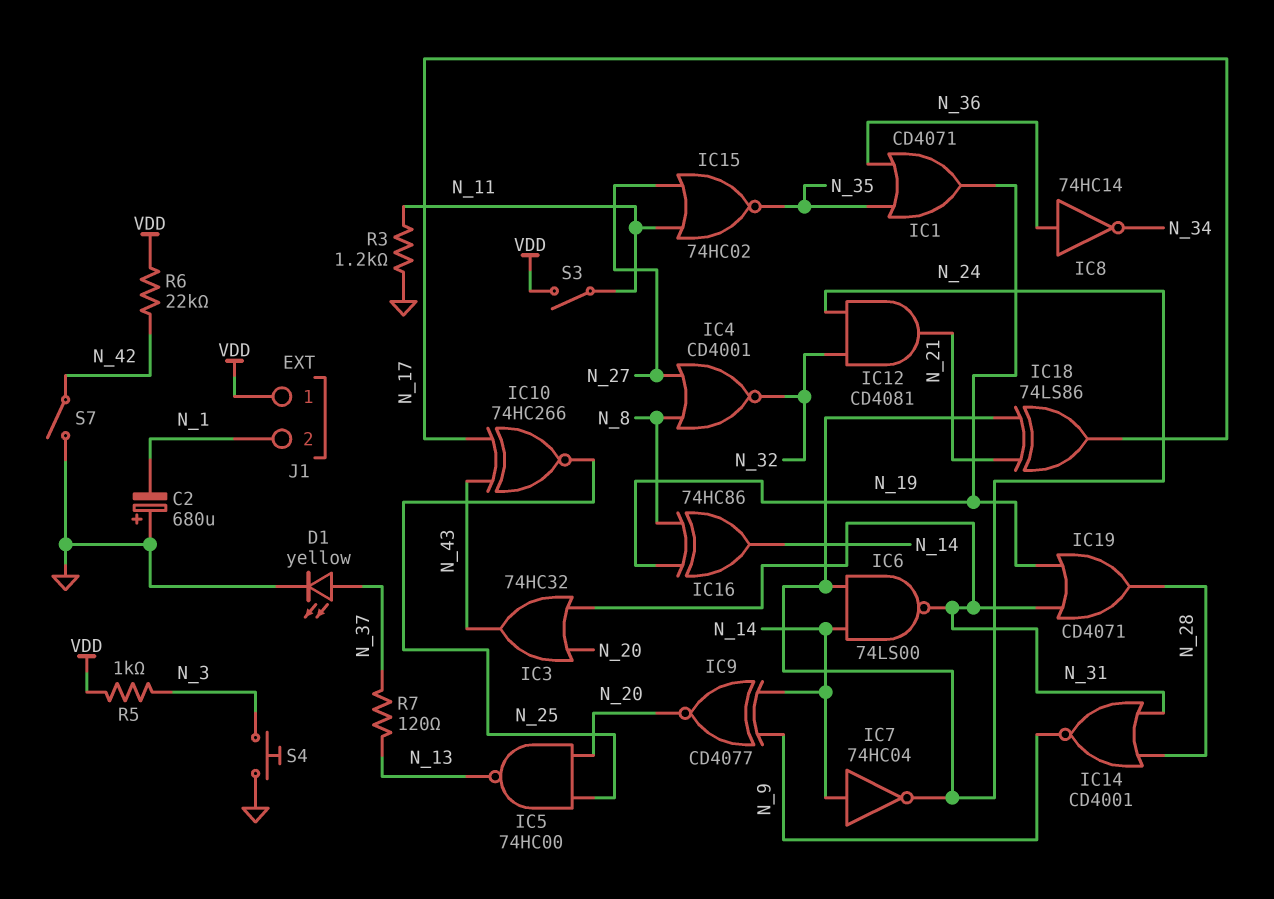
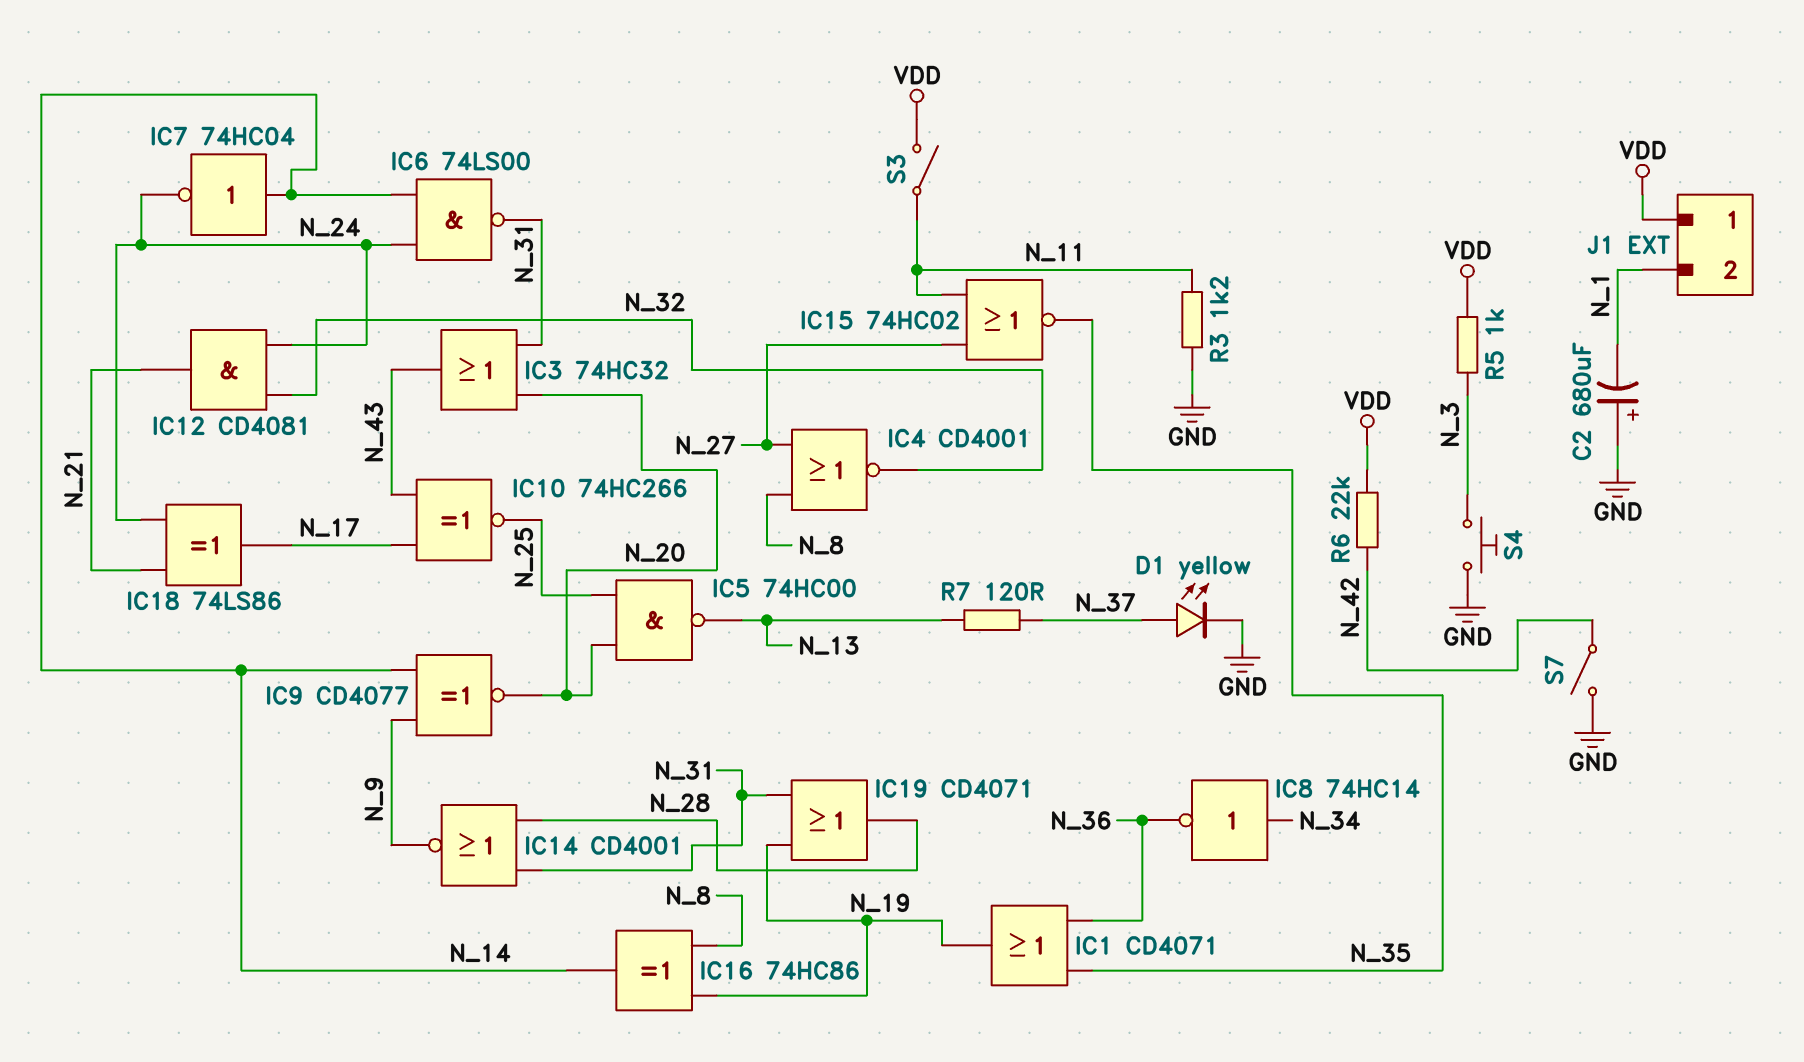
IC8: NOT 74HC14 (in N_36, out N_34) -> NOT 74HC14 (in N_34, out N_36)

